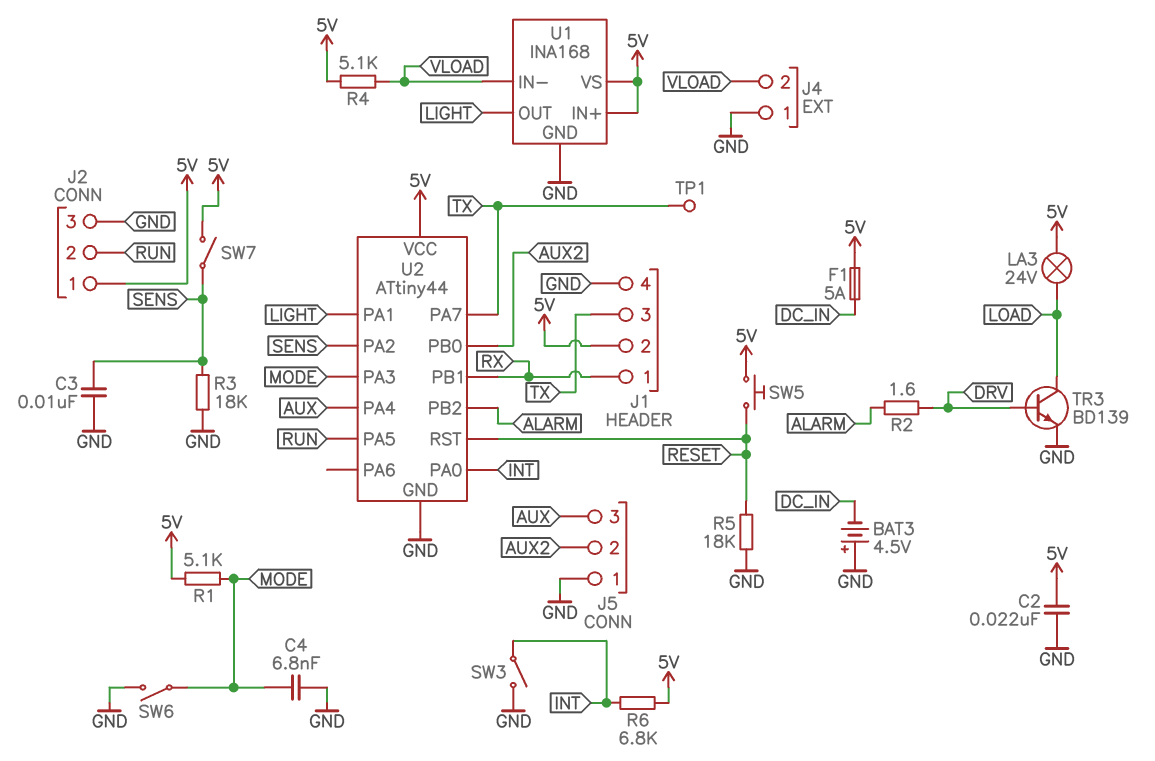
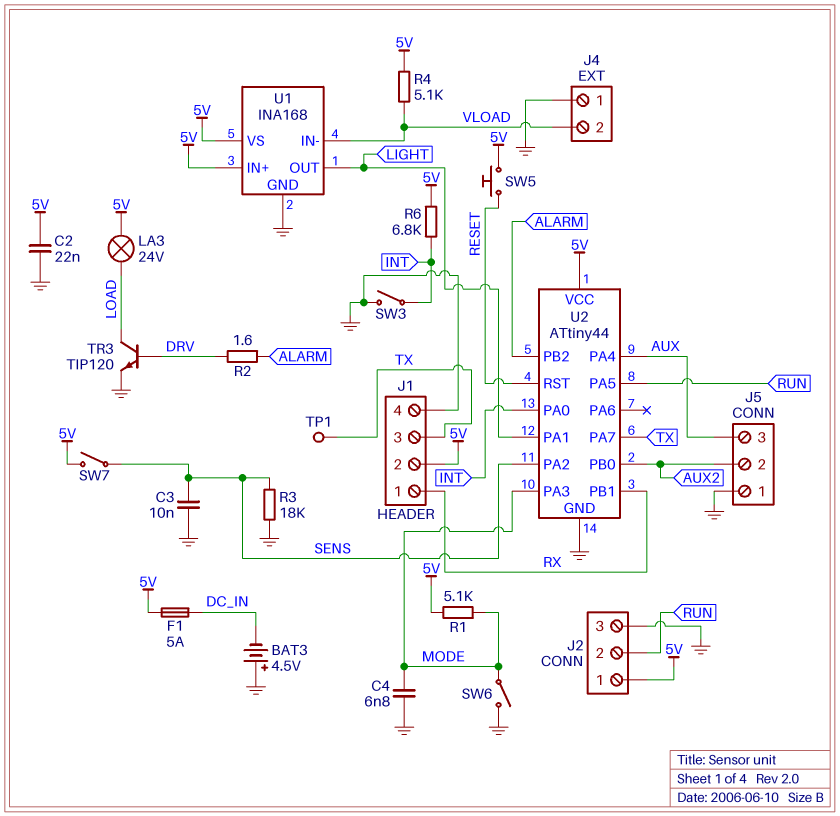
R5: 18k (GND, RESET) -> none
TR3: NPN BD139 (B DRV, C LOAD, E GND) -> NPN TIP120 (B DRV, C LOAD, E GND)

